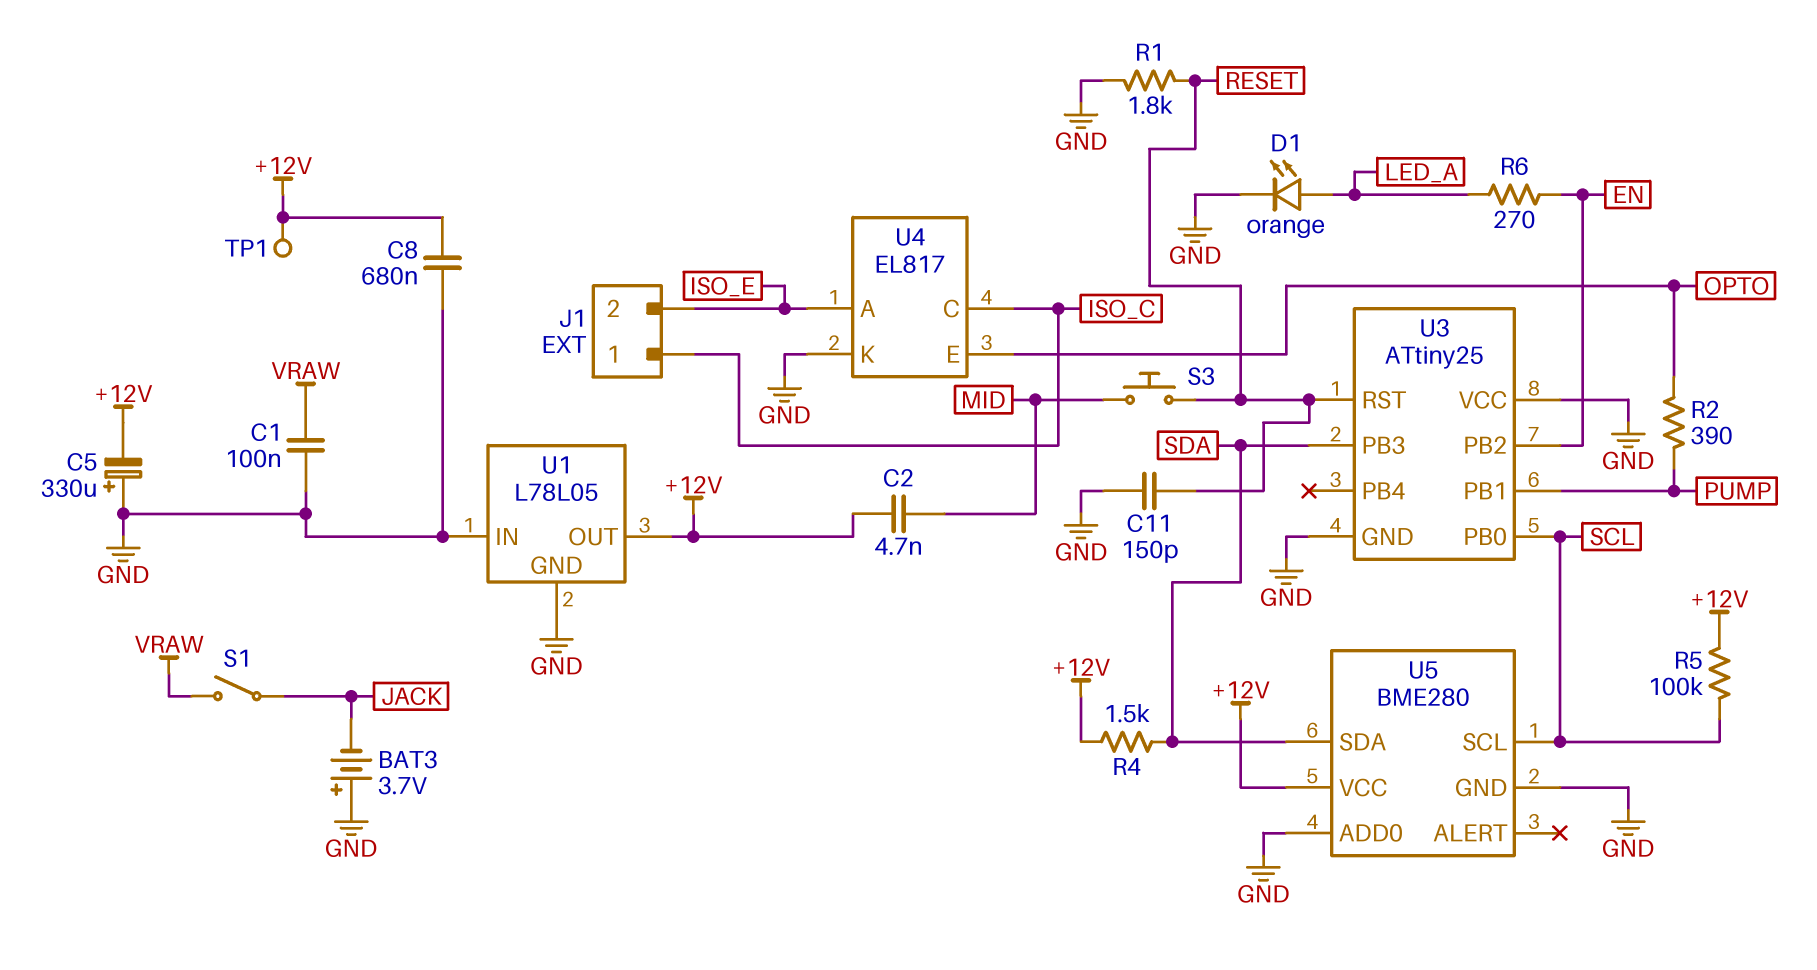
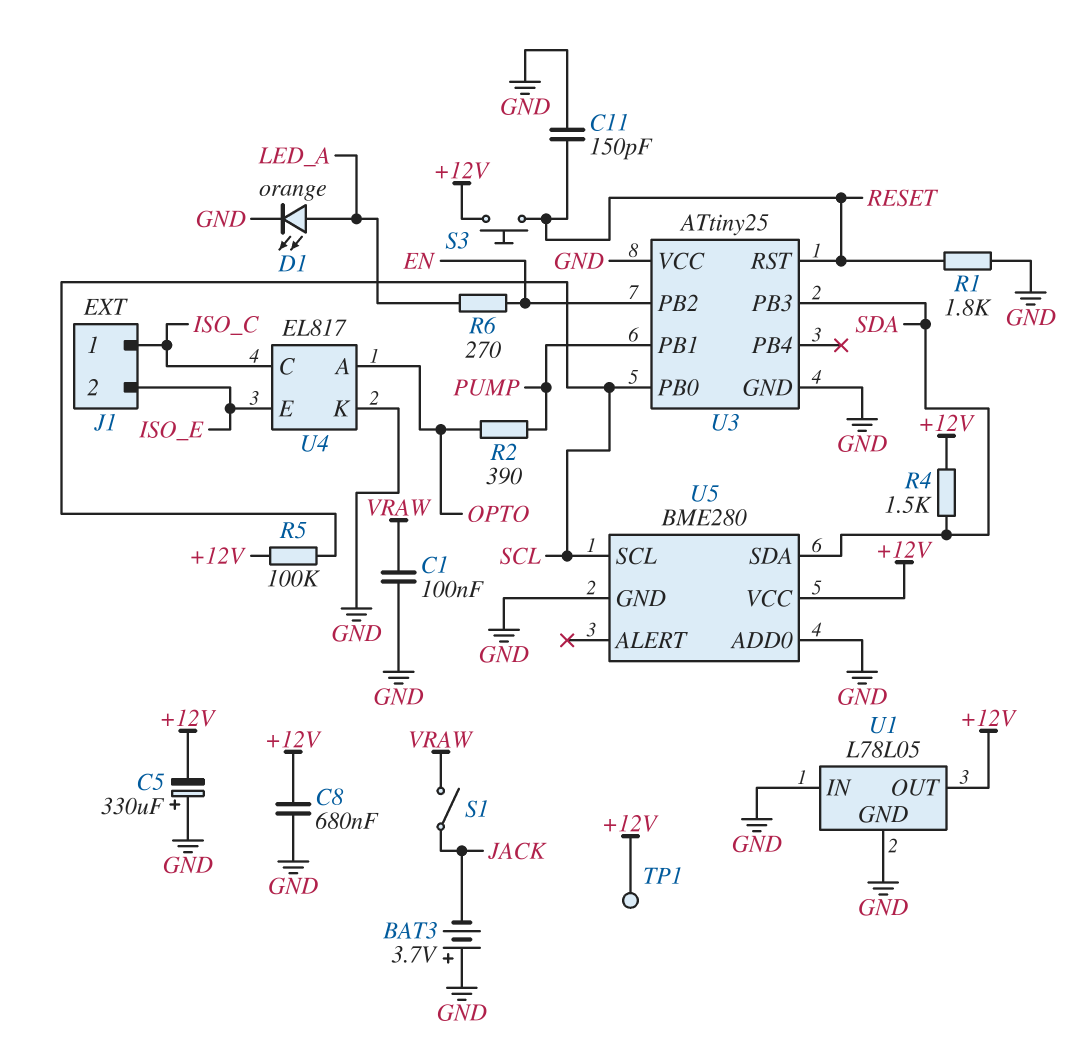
C2: 4.7nF (+12V, MID) -> none
S3: button (MID, RESET) -> button (+12V, RESET)
U4 pin A: ISO_E -> OPTO
U4 pin E: OPTO -> ISO_E

